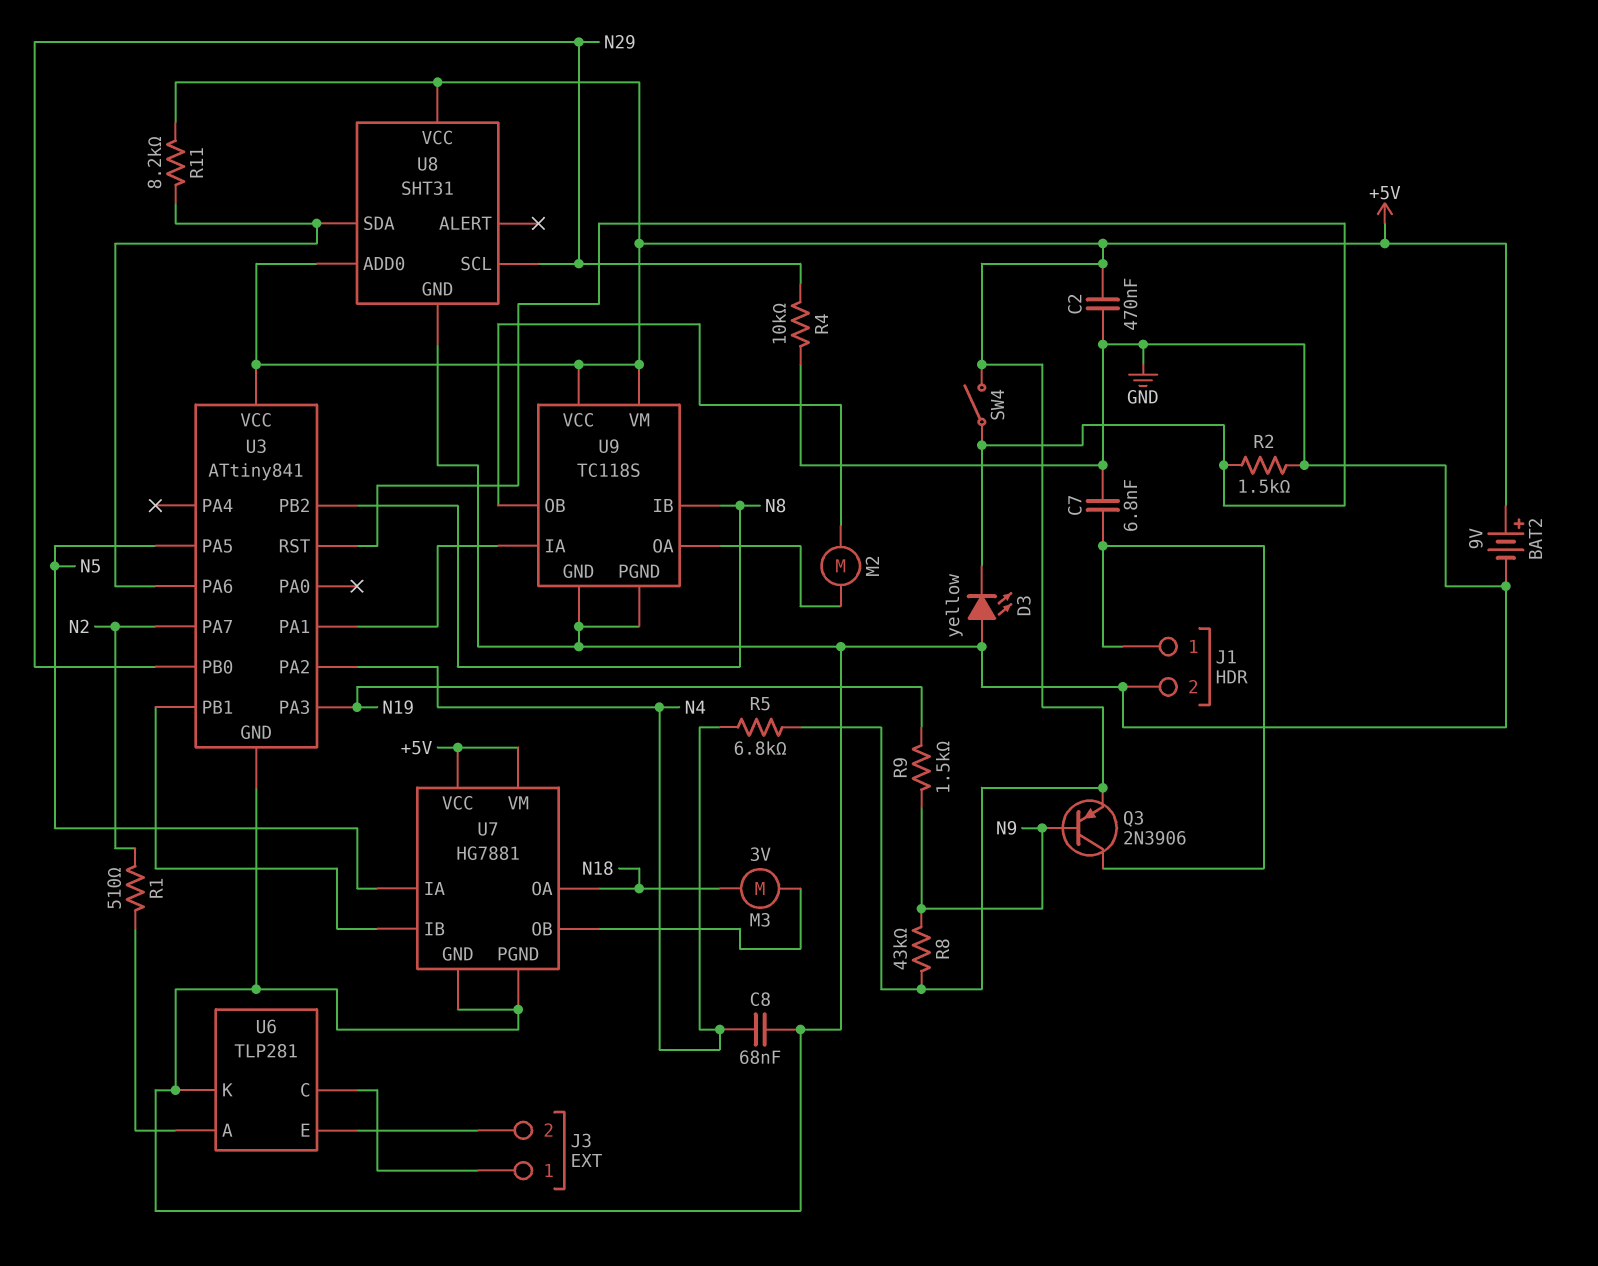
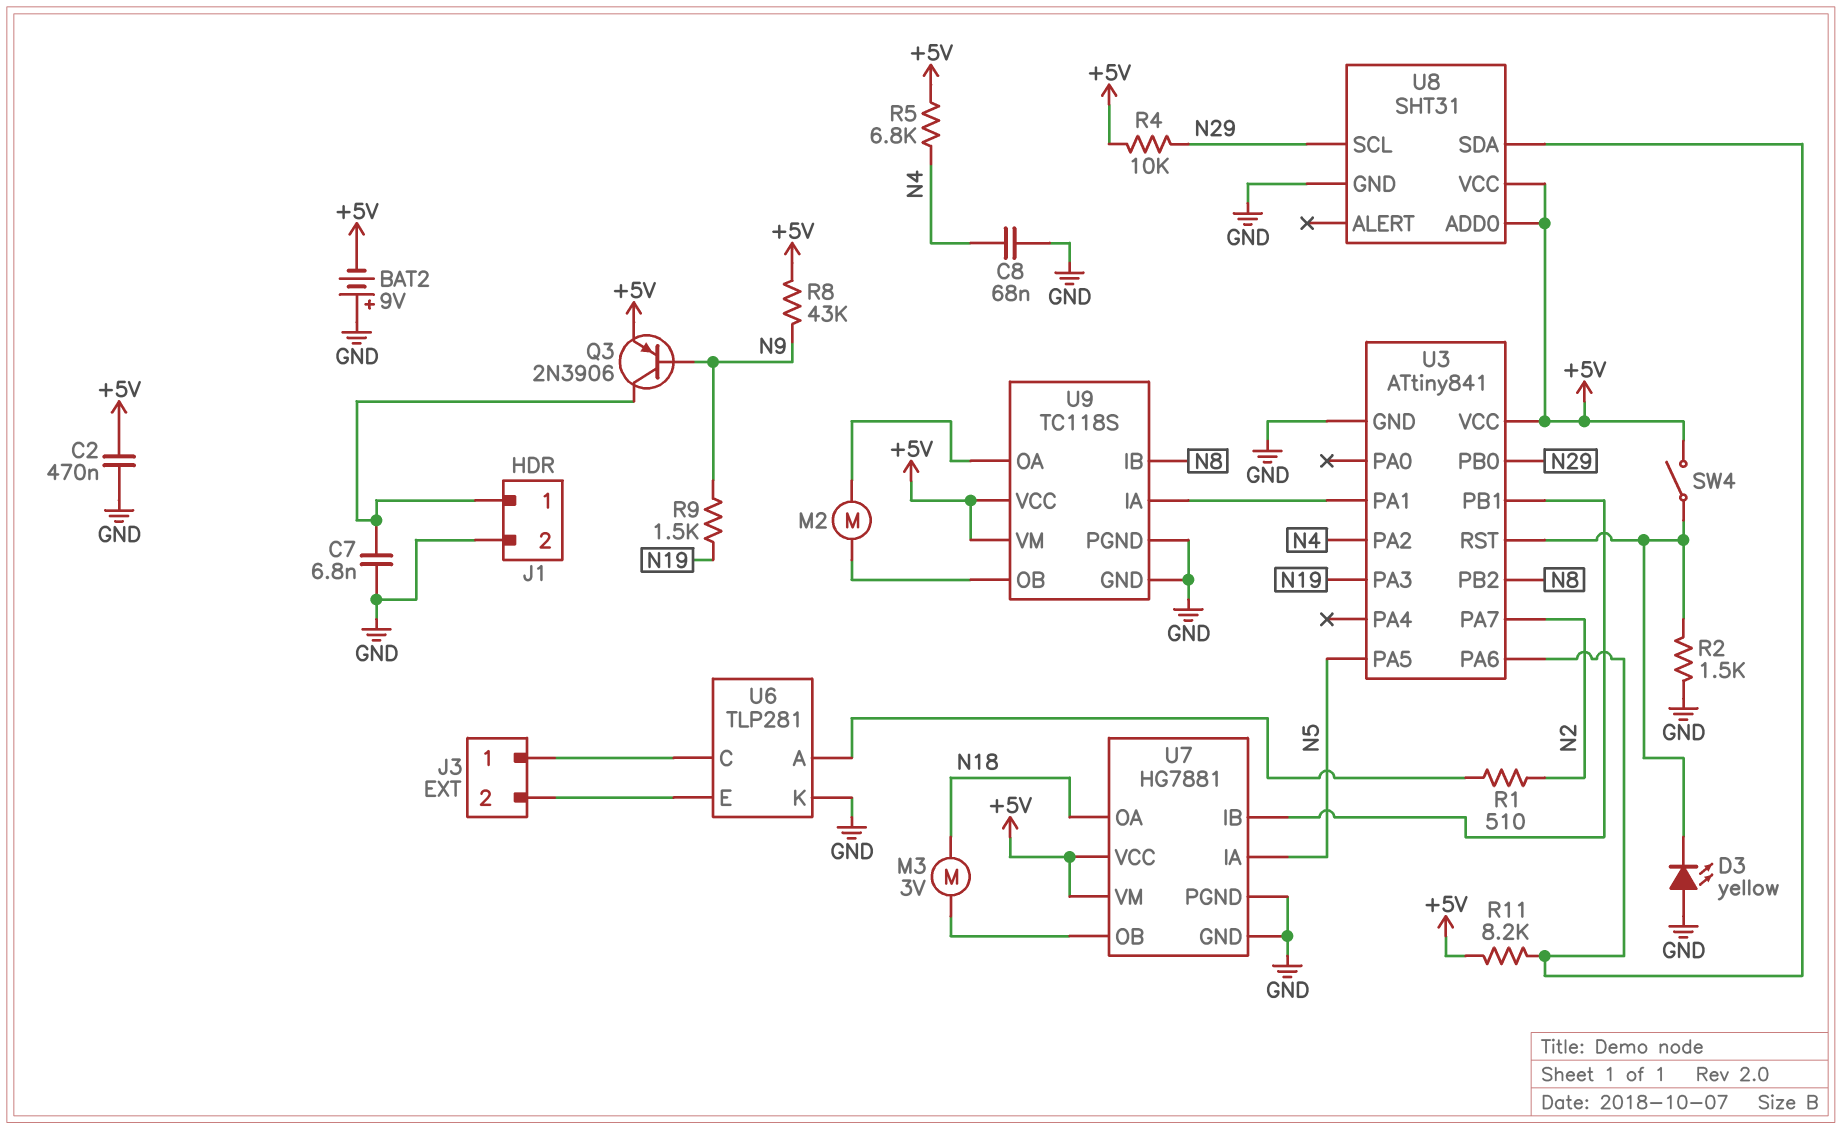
BAT2: 9V (plus +5V, minus GND) -> 9V (plus GND, minus +5V)
R4: 10k (GND, N29) -> 10k (+5V, N29)

